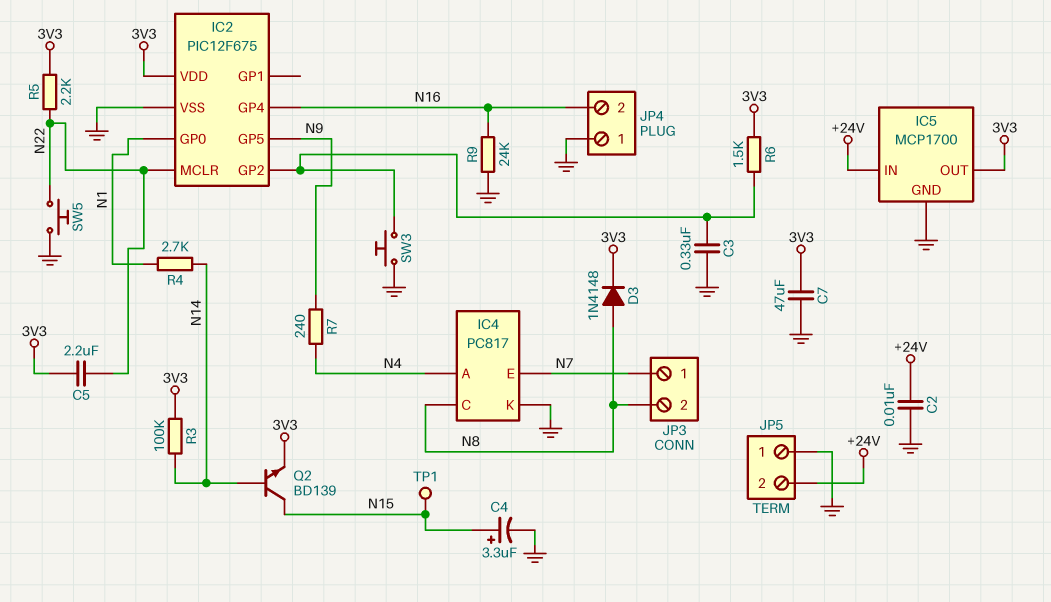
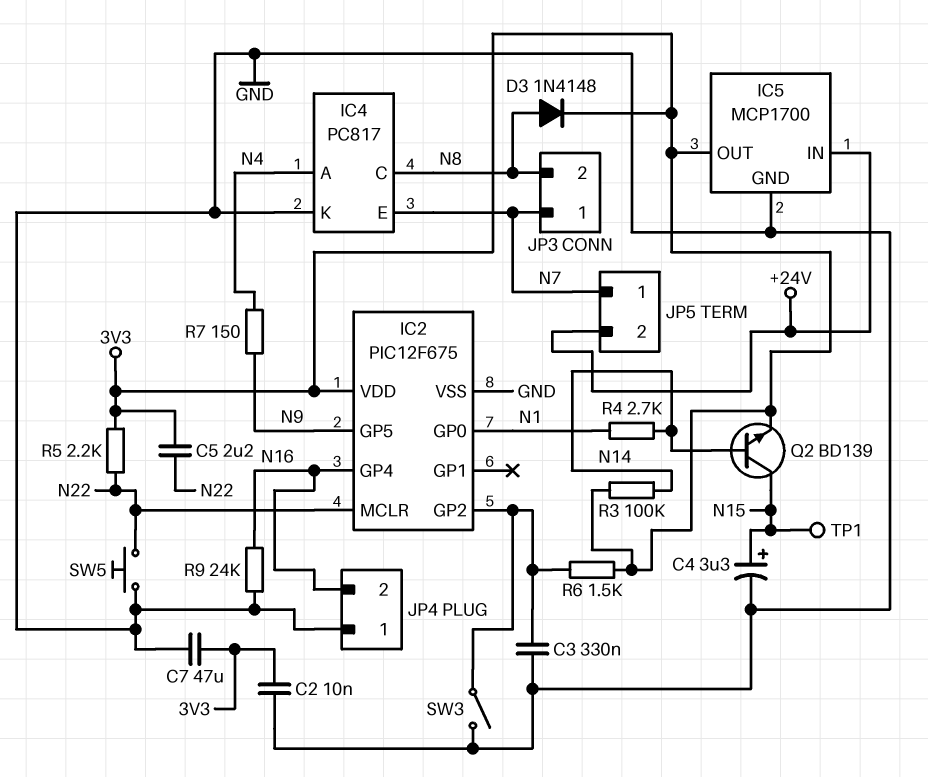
C2: 10nF (+24V, GND) -> 10nF (3V3, GND)
JP5 pin 1: GND -> N7
R7: 240 (N4, N9) -> 150 (N4, N9)
SW3: button (GND, IC2/GP2) -> switch (GND, IC2/GP2)

